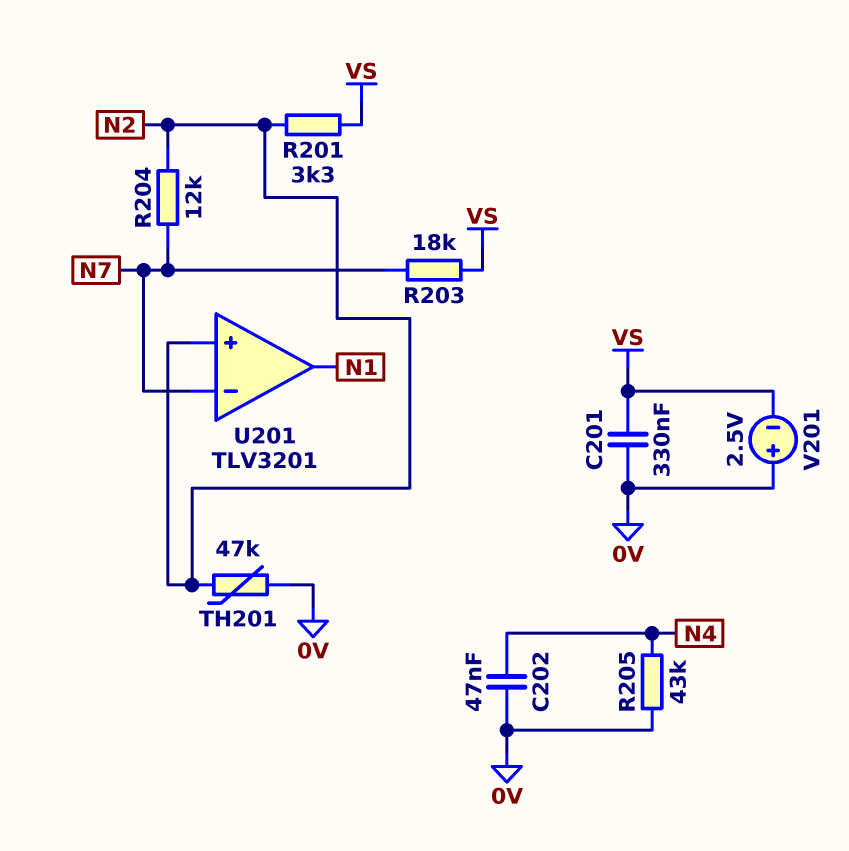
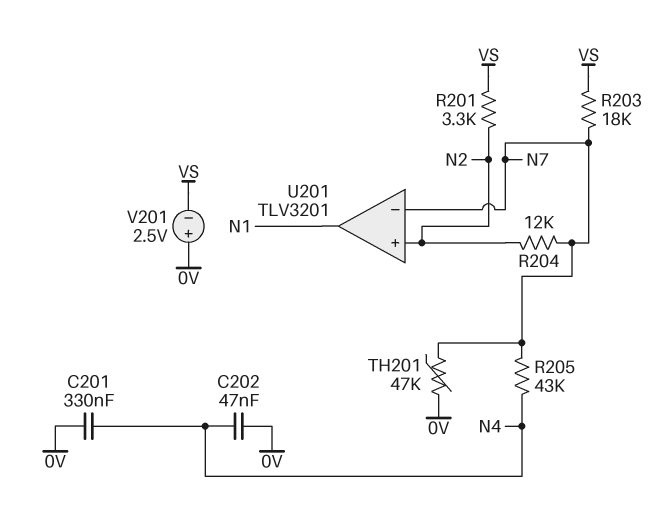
C201: 330nF (0V, VS) -> 330nF (0V, N4)
R205: 43k (0V, N4) -> 43k (N4, N7)
TH201: 47k (0V, N2) -> 47k (0V, N7)

